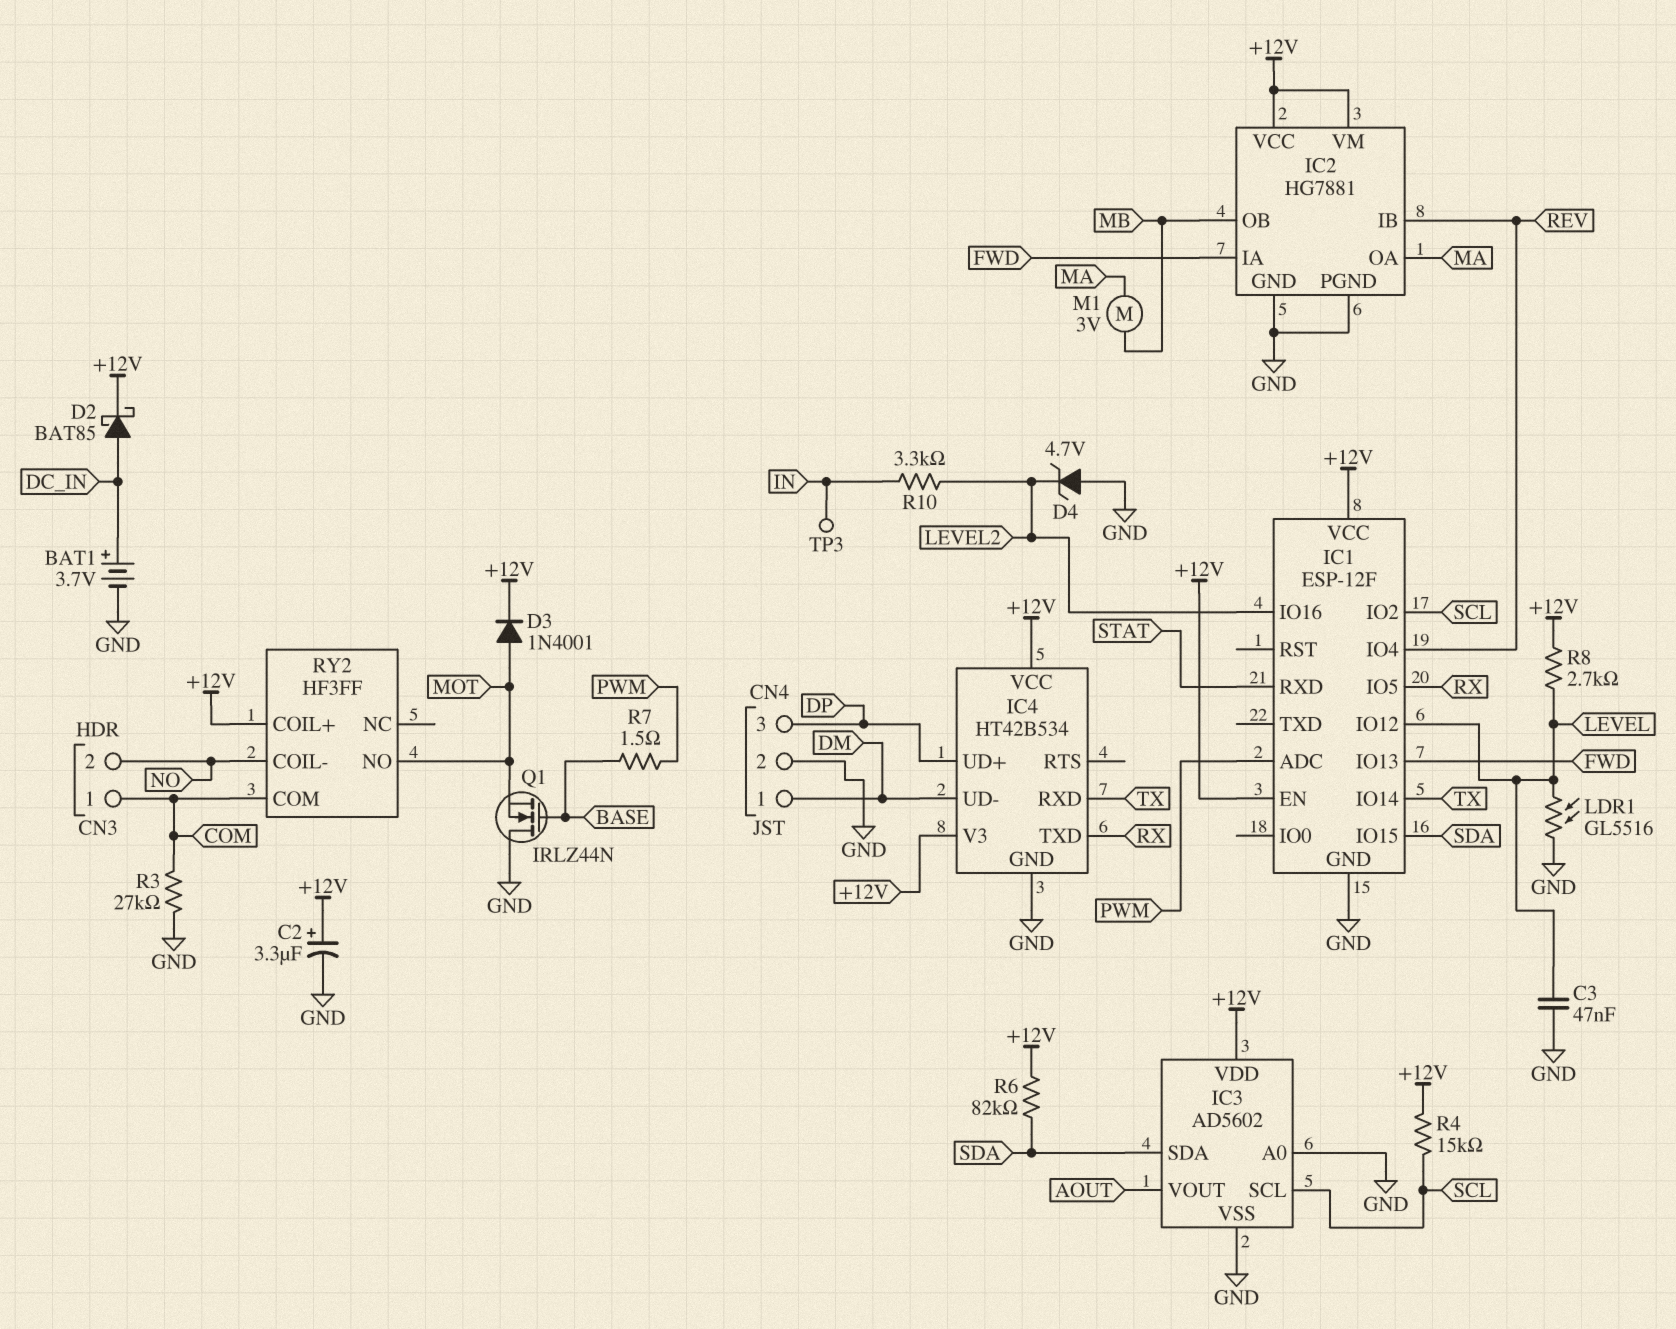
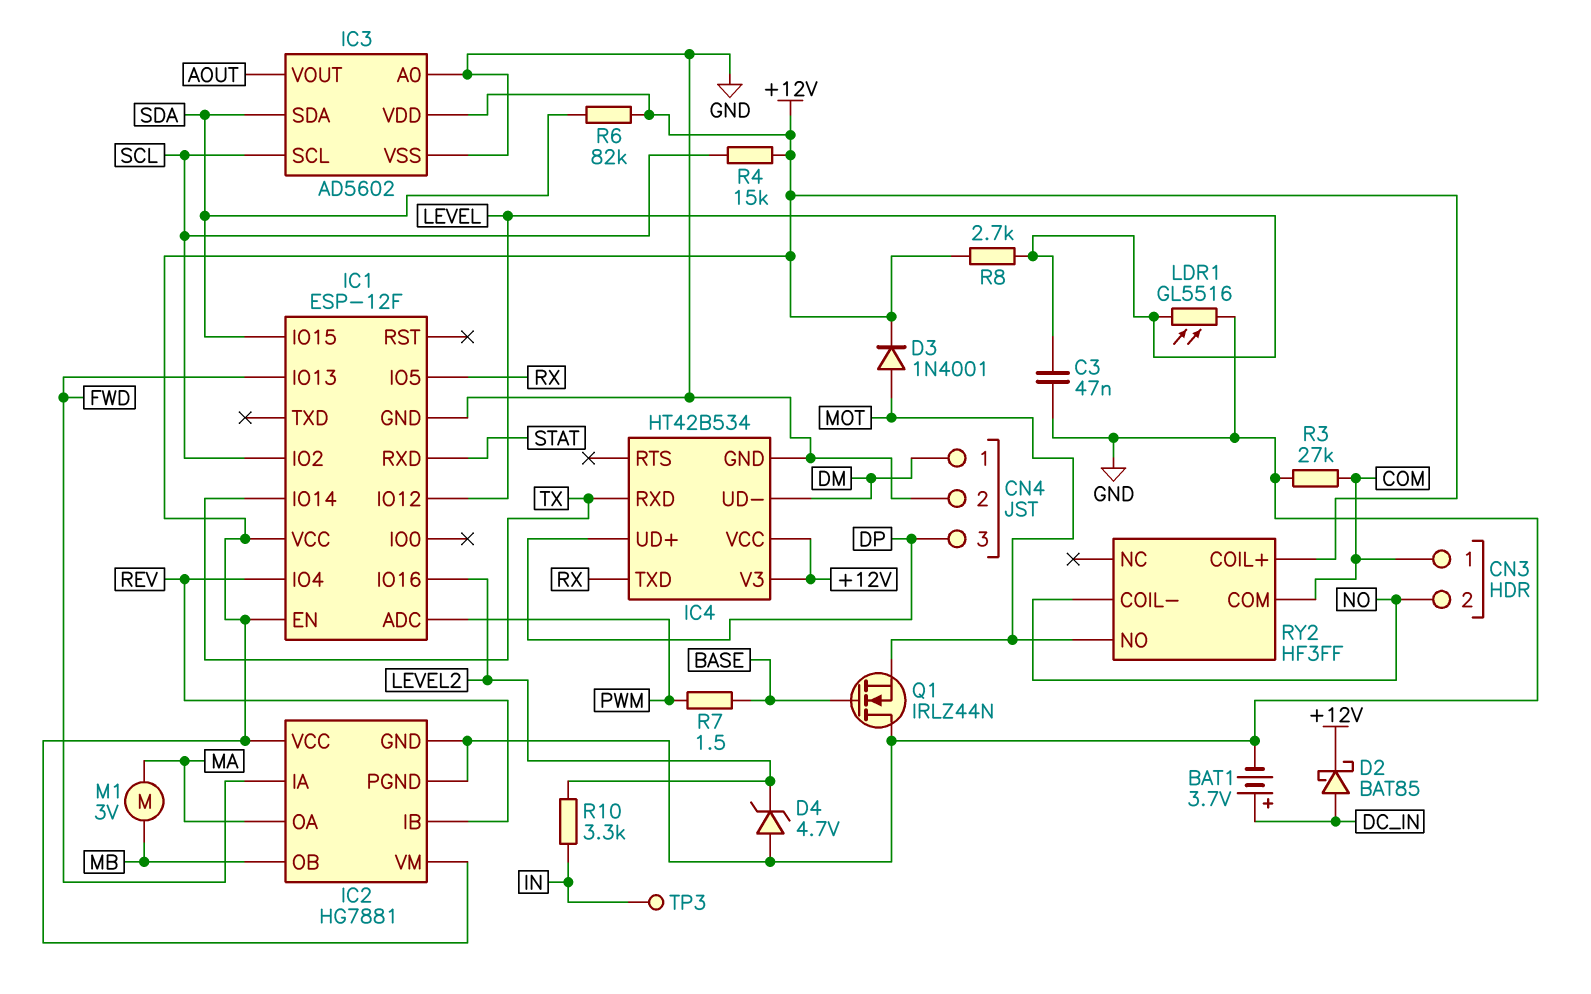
C2: 3.3uF (plus +12V, minus GND) -> none

